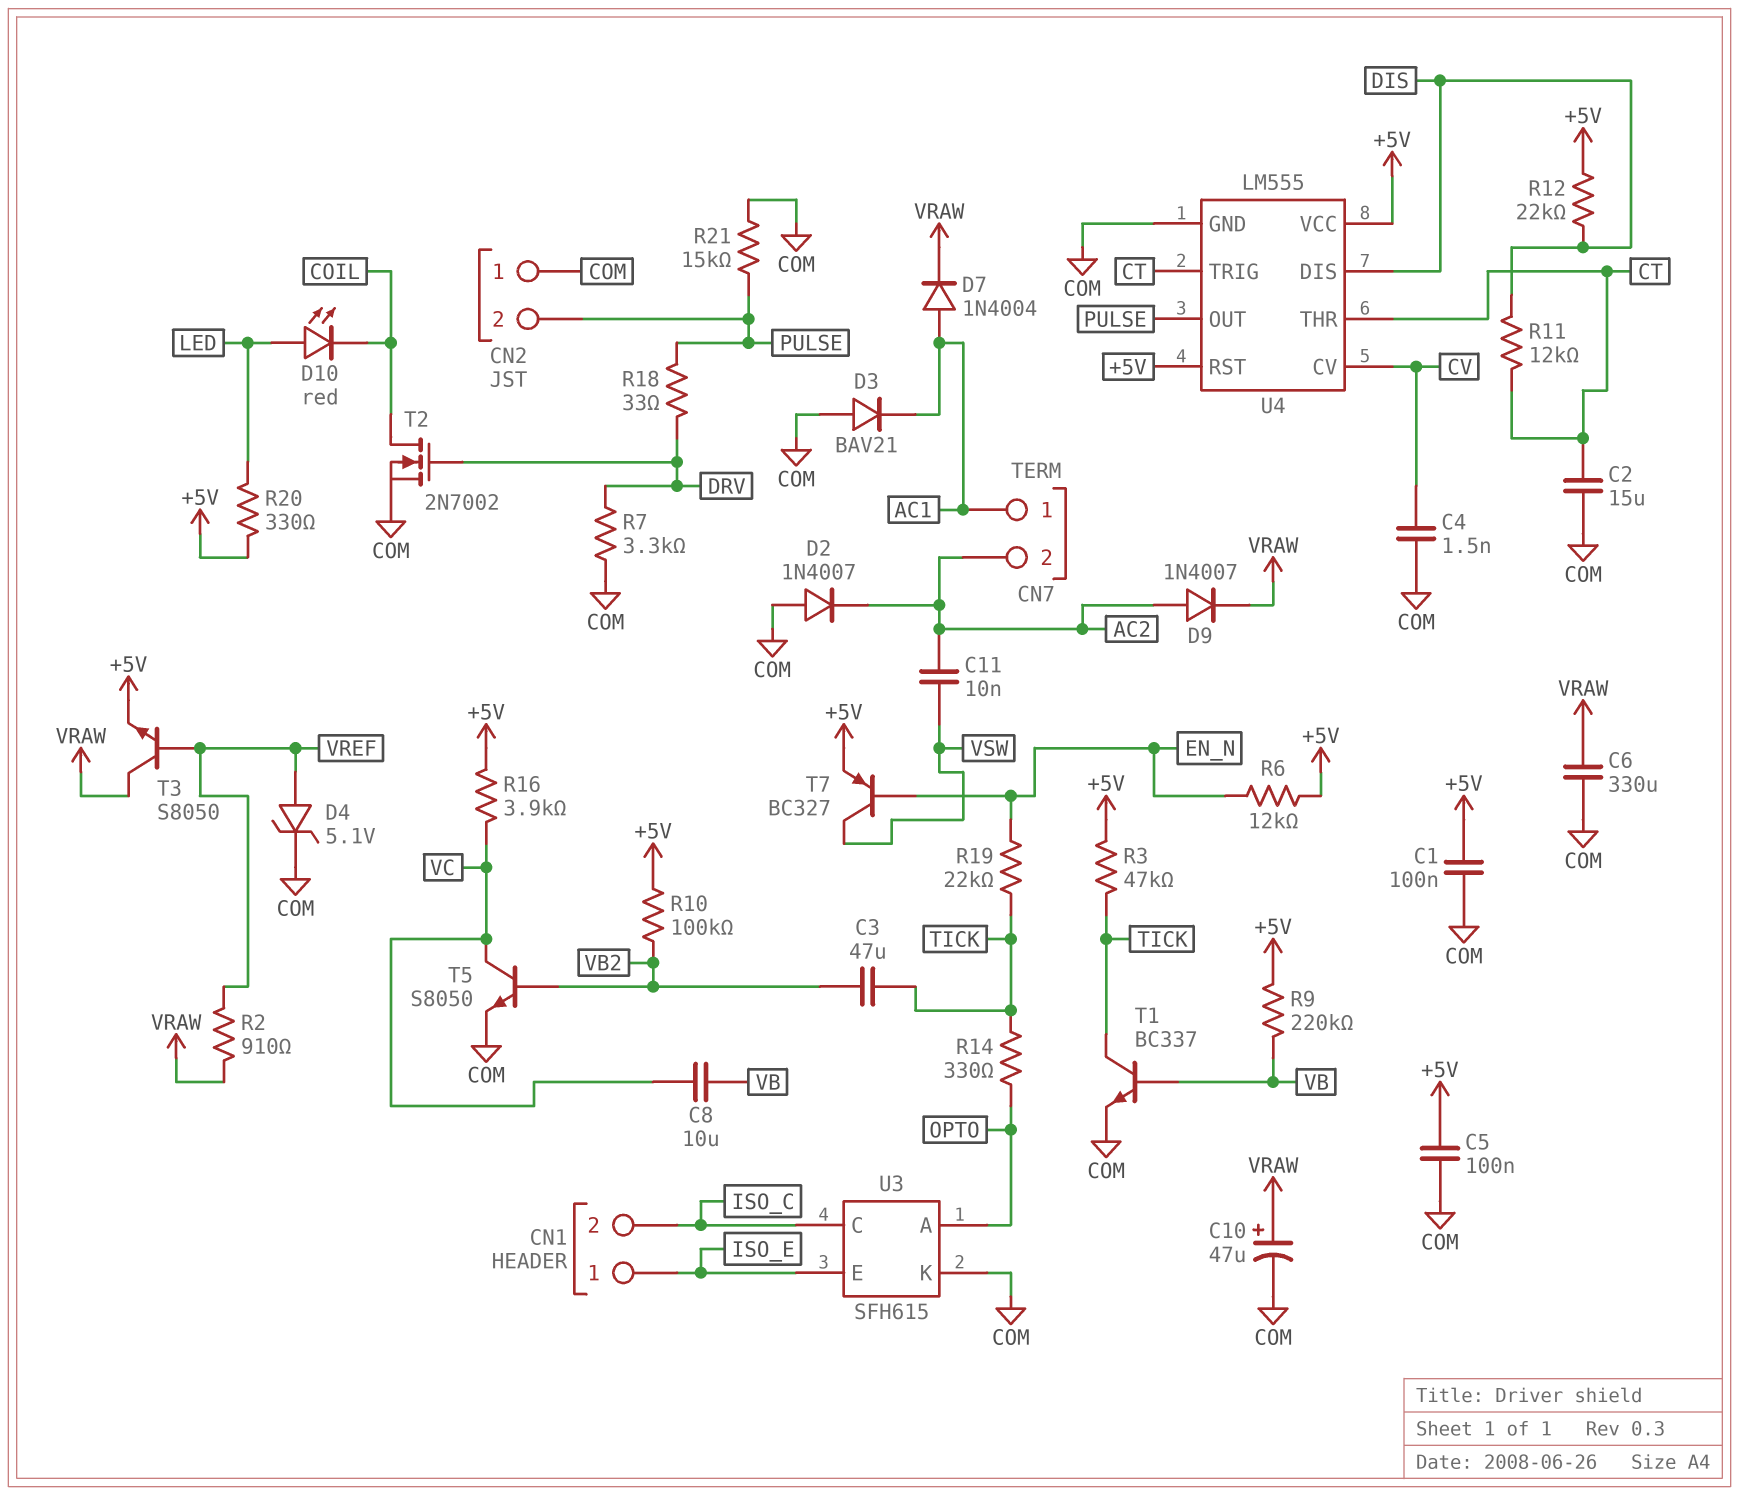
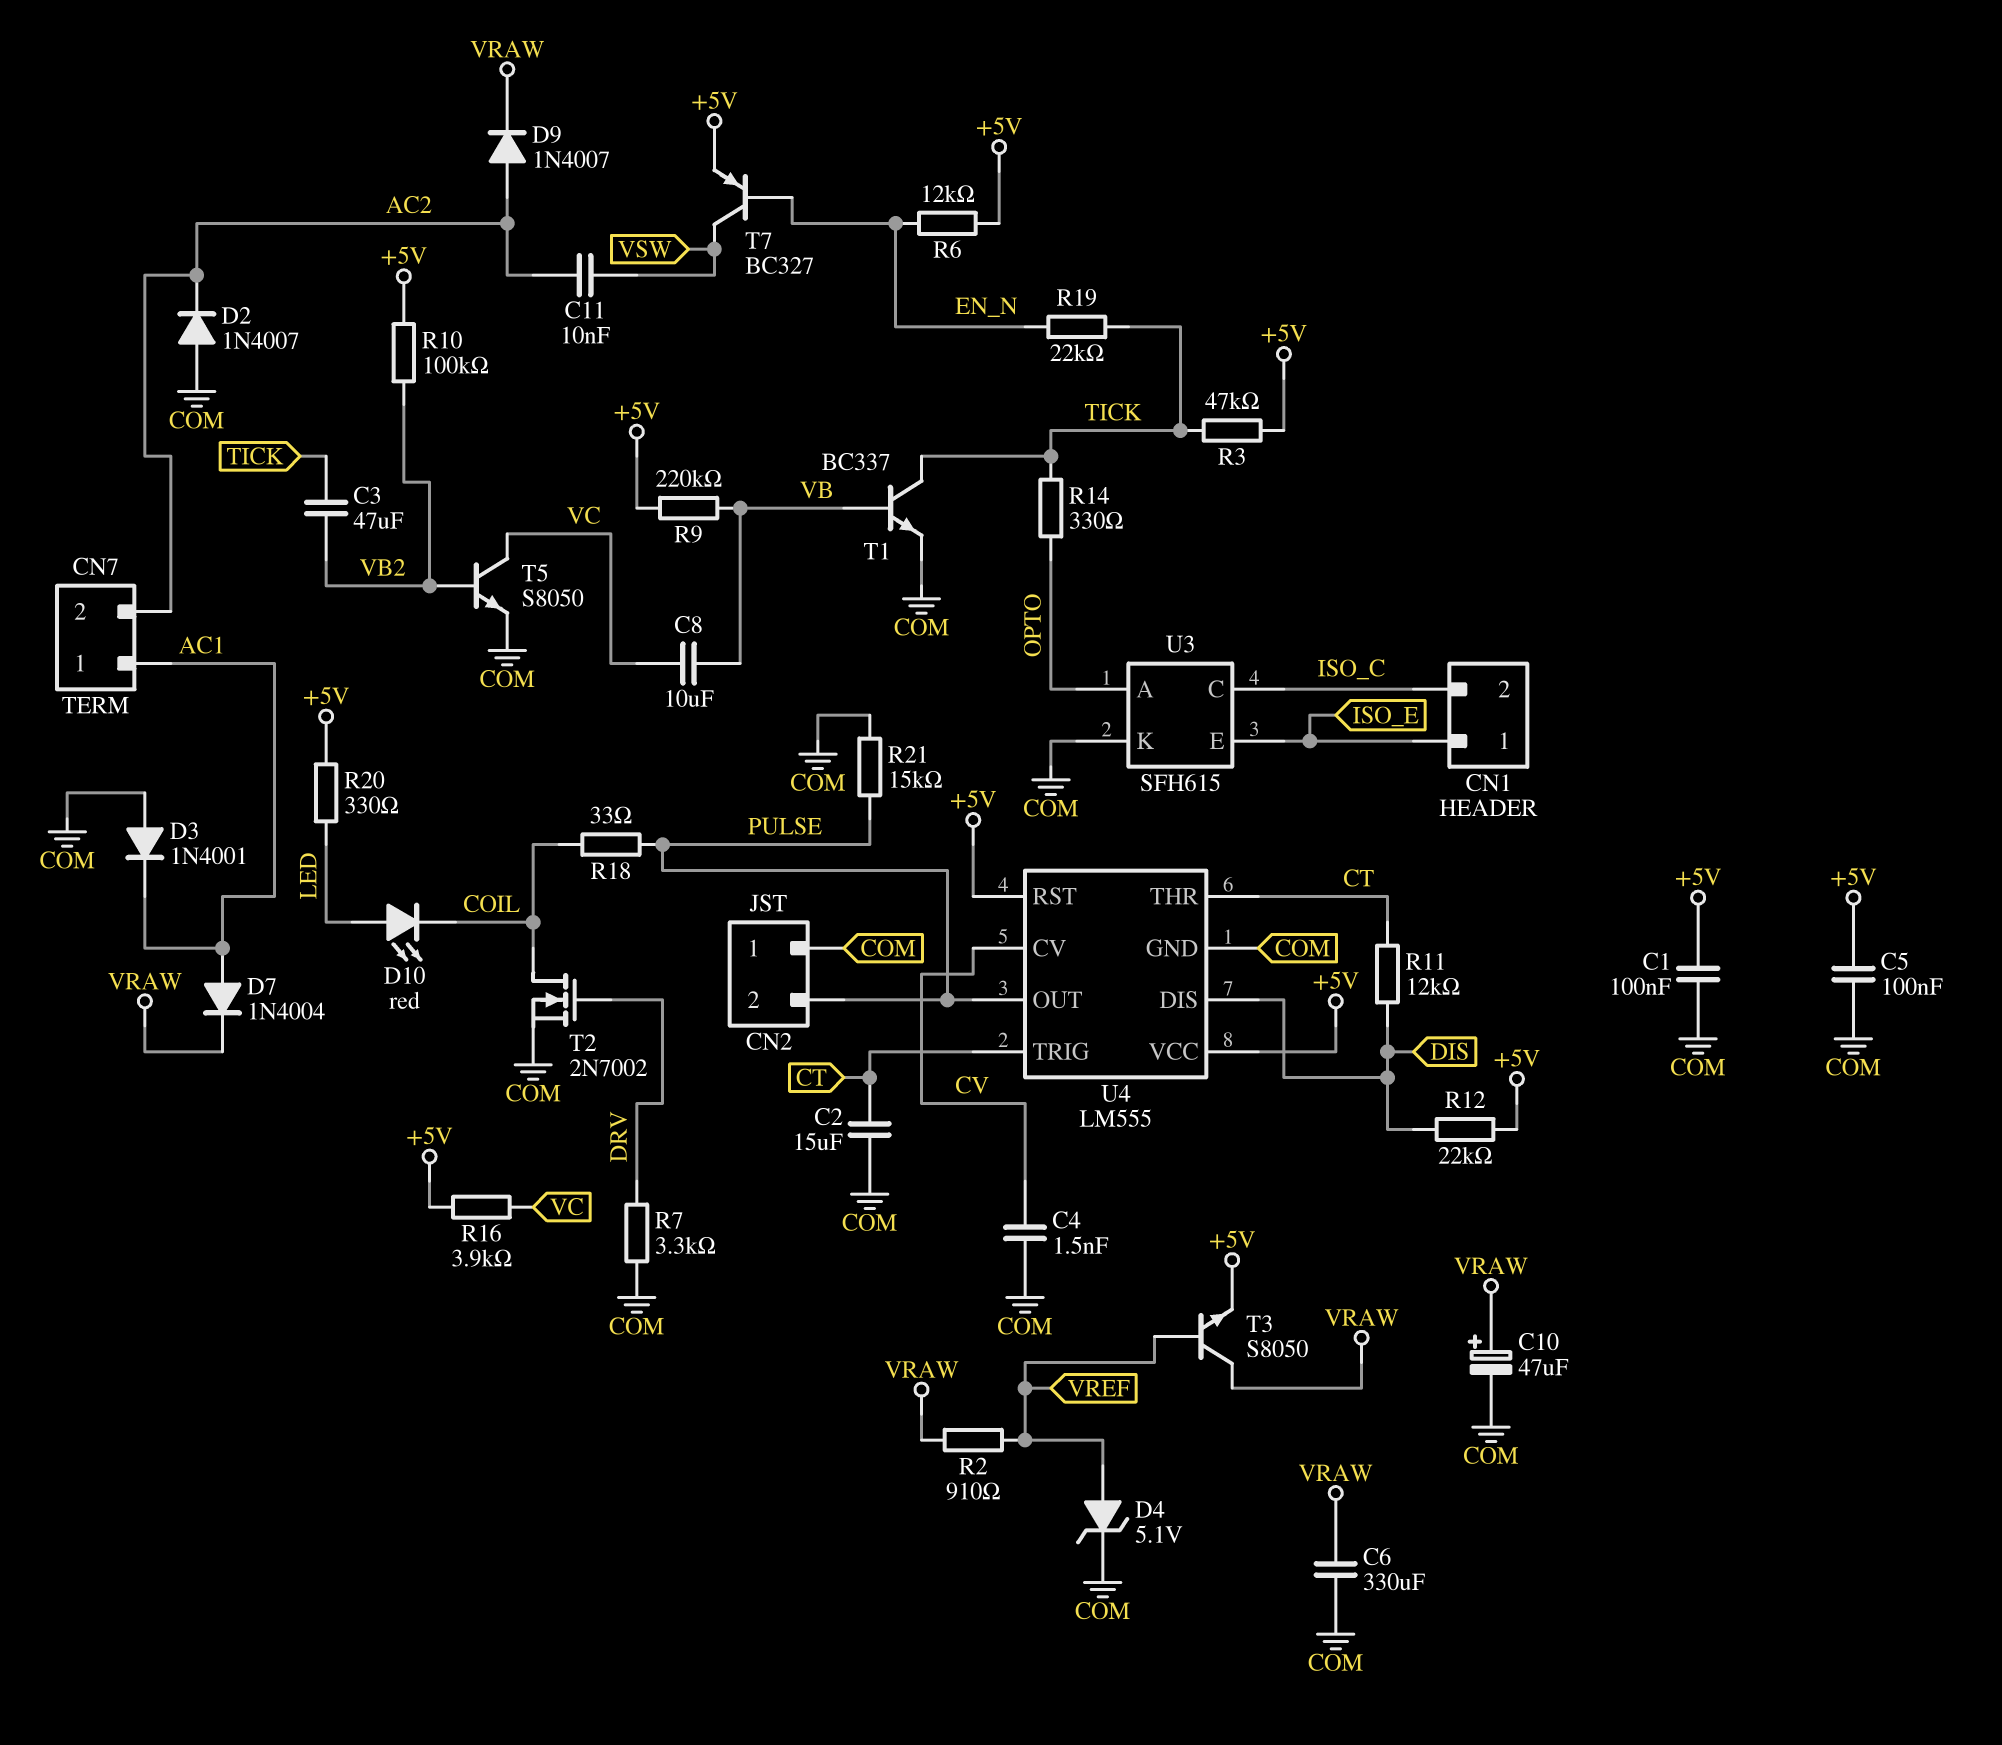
D3: diode BAV21 (A COM, K AC1) -> diode 1N4001 (A COM, K AC1)
R18: 33 (DRV, PULSE) -> 33 (COIL, PULSE)

